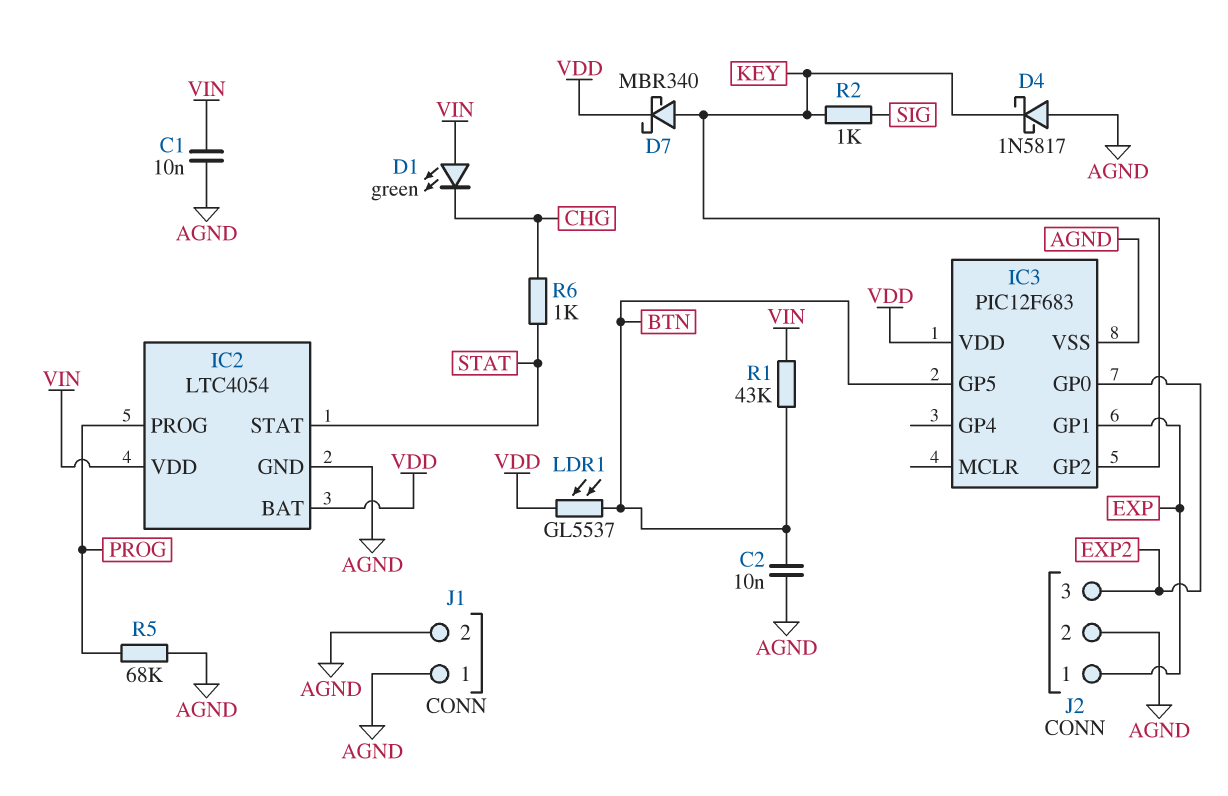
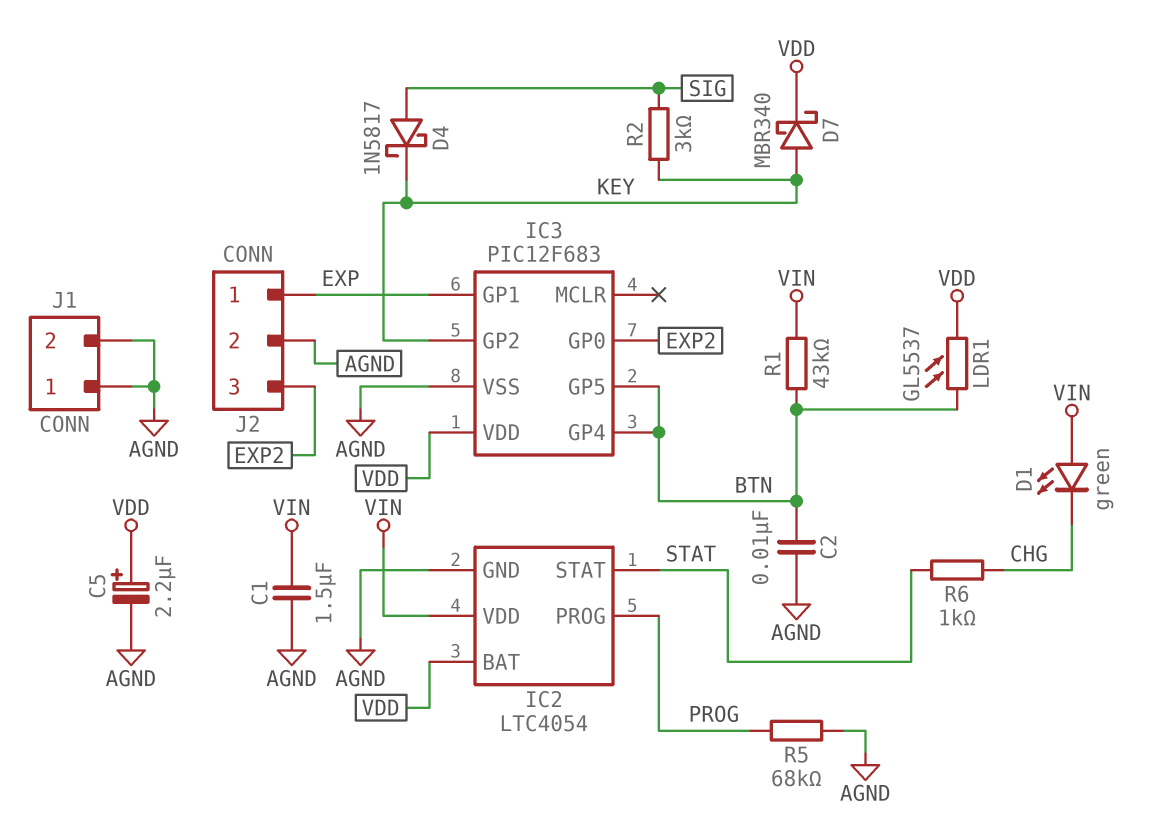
C1: 10nF (AGND, VIN) -> 1.5uF (AGND, VIN)
C5: none -> 2.2uF (plus VDD, minus AGND)
D4: schottky 1N5817 (A AGND, K KEY) -> schottky 1N5817 (A SIG, K KEY)
IC3 pin GP4: none -> BTN
R2: 1k (KEY, SIG) -> 3k (KEY, SIG)

